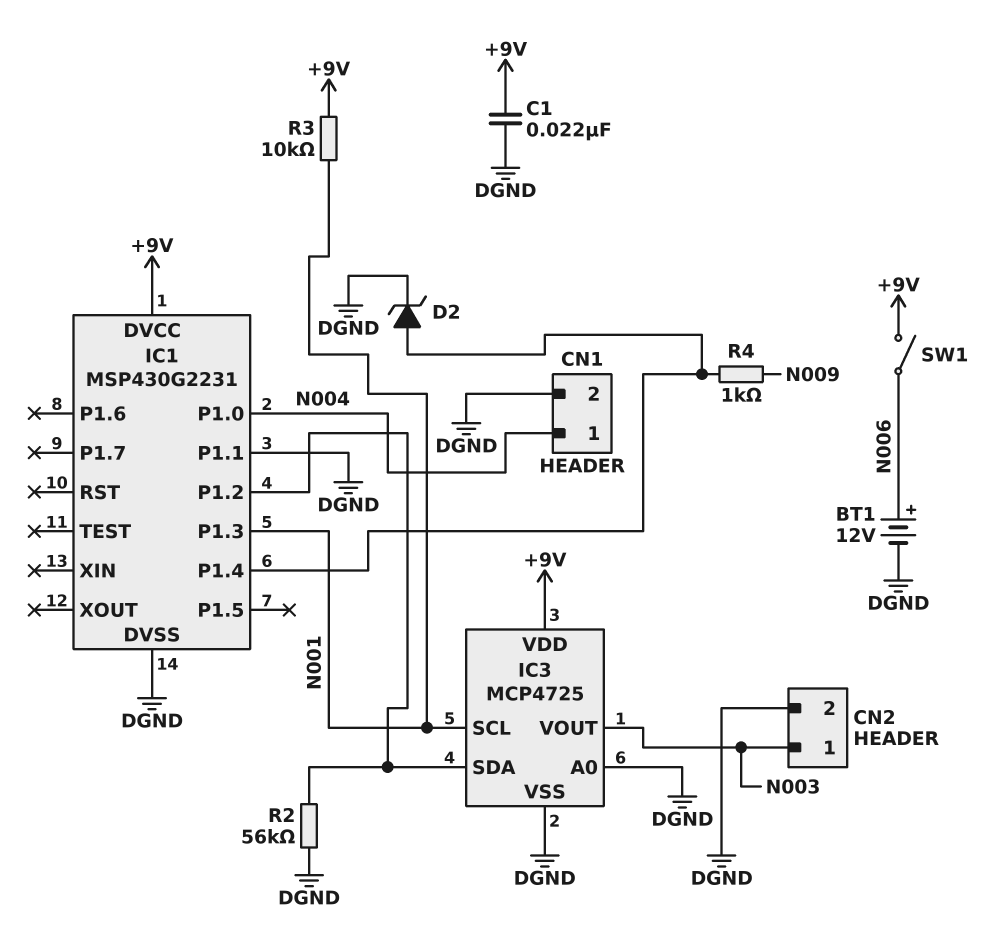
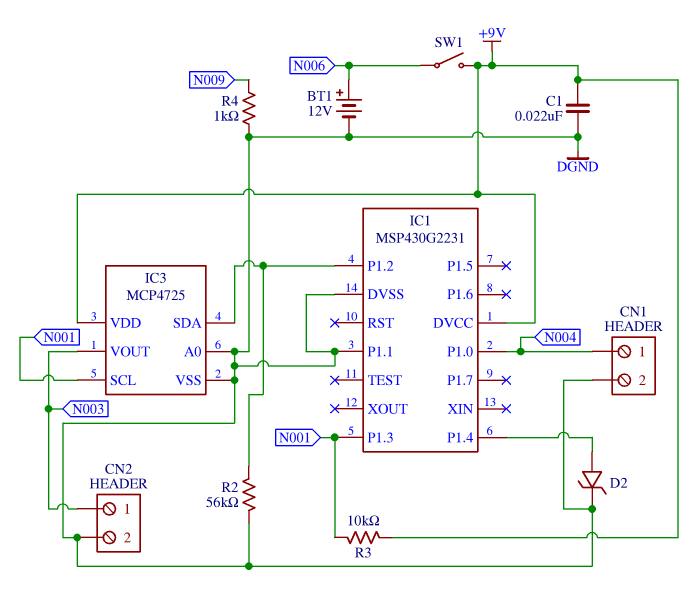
R4: 1k (IC1/P1.4, N009) -> 1k (DGND, N009)

